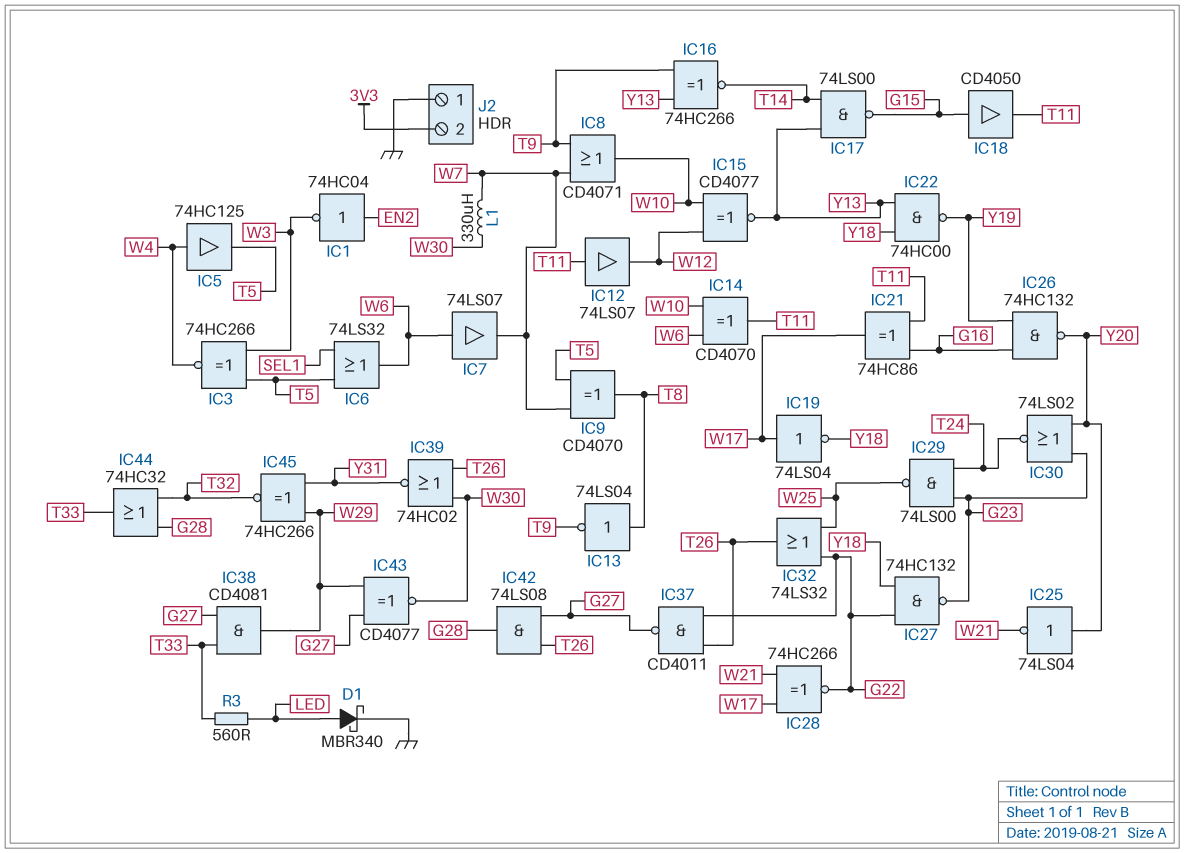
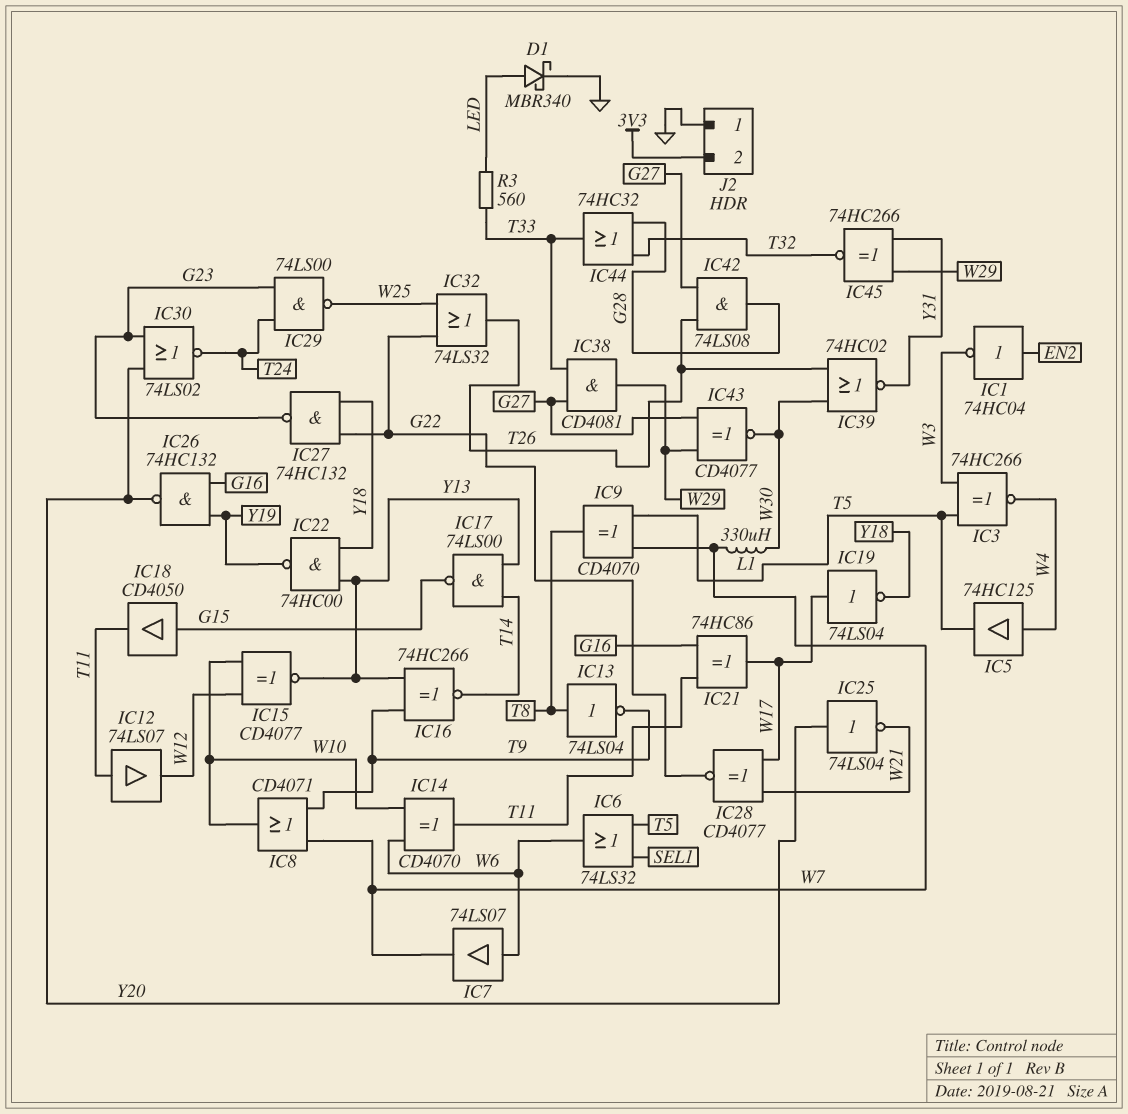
IC28: XNOR 74HC266 (in W17, in W21, out G22) -> XNOR CD4077 (in W17, in W21, out G22)
IC37: NAND CD4011 (in G22, in T26, out G27) -> none

